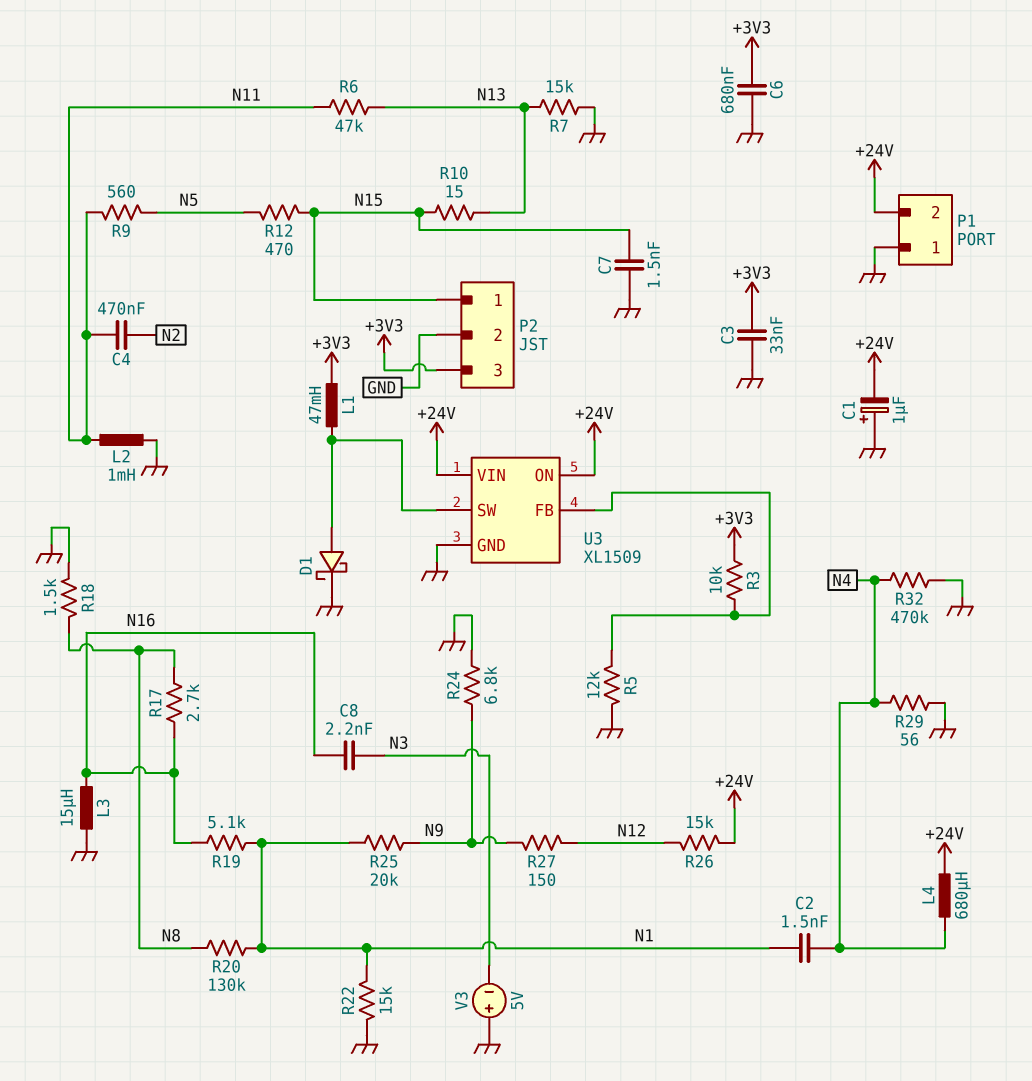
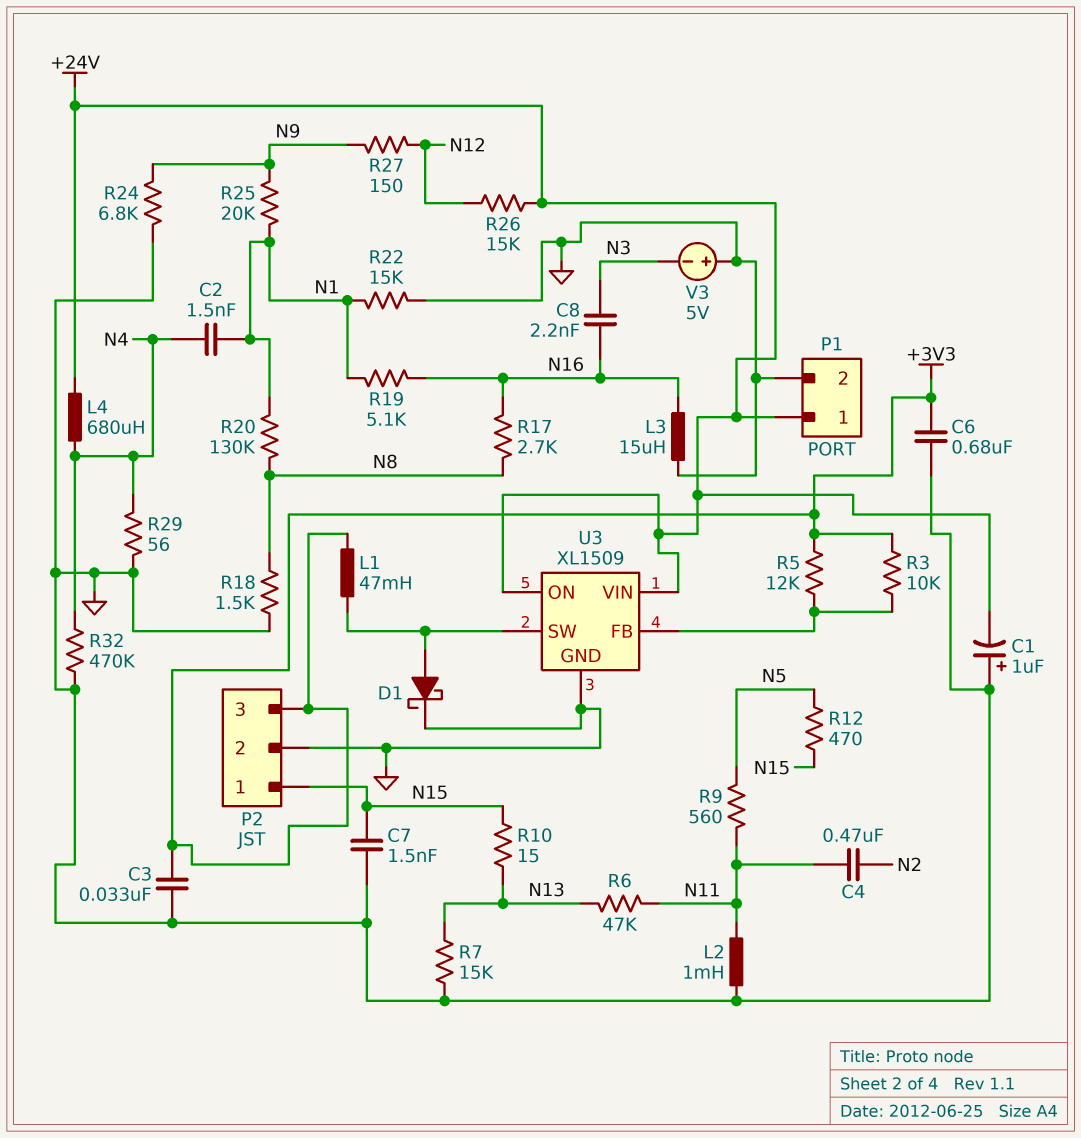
P1 pin 1: GND -> +24V
P1 pin 2: +24V -> GND
R5: 12k (GND, U3/FB) -> 12k (+3V3, U3/FB)

